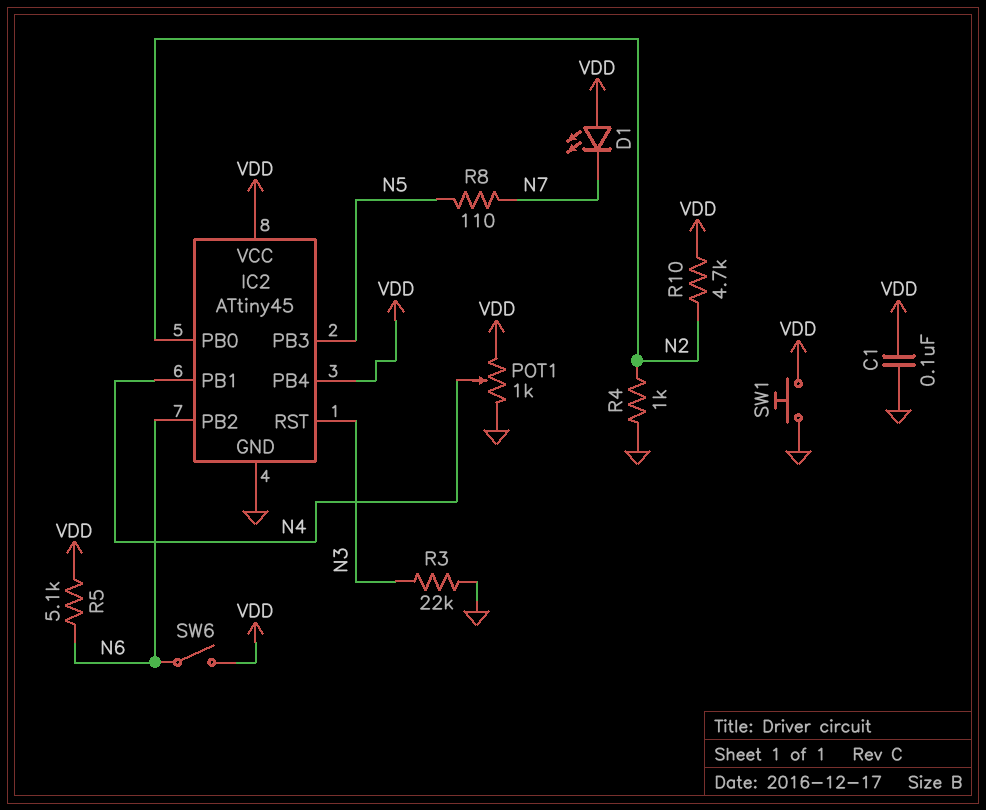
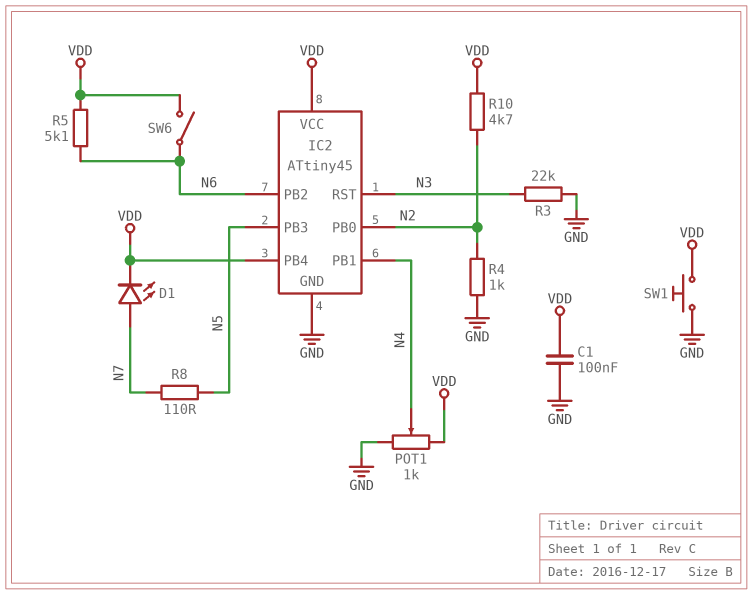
D1: LED (A VDD, K N7) -> LED (A N7, K VDD)

